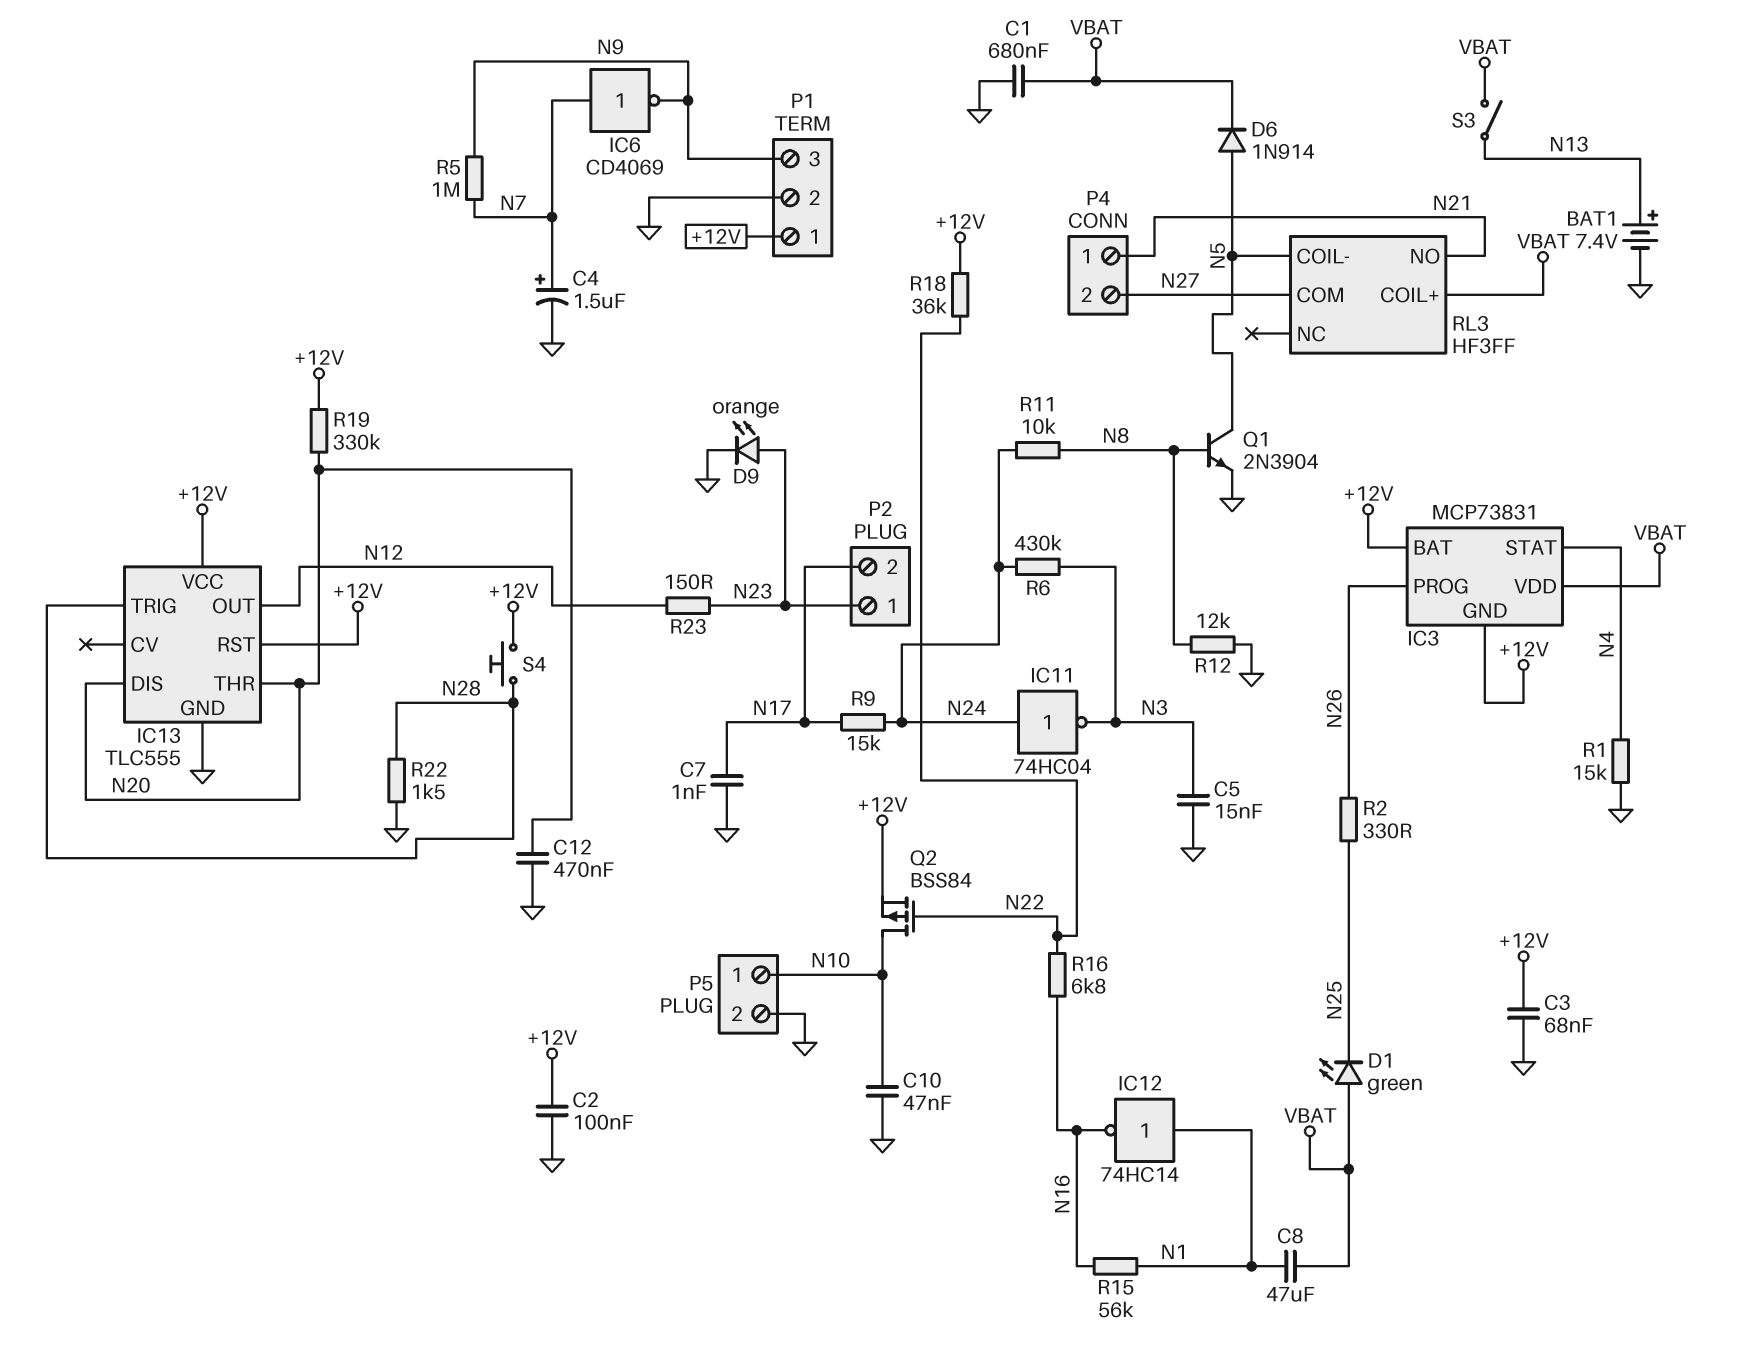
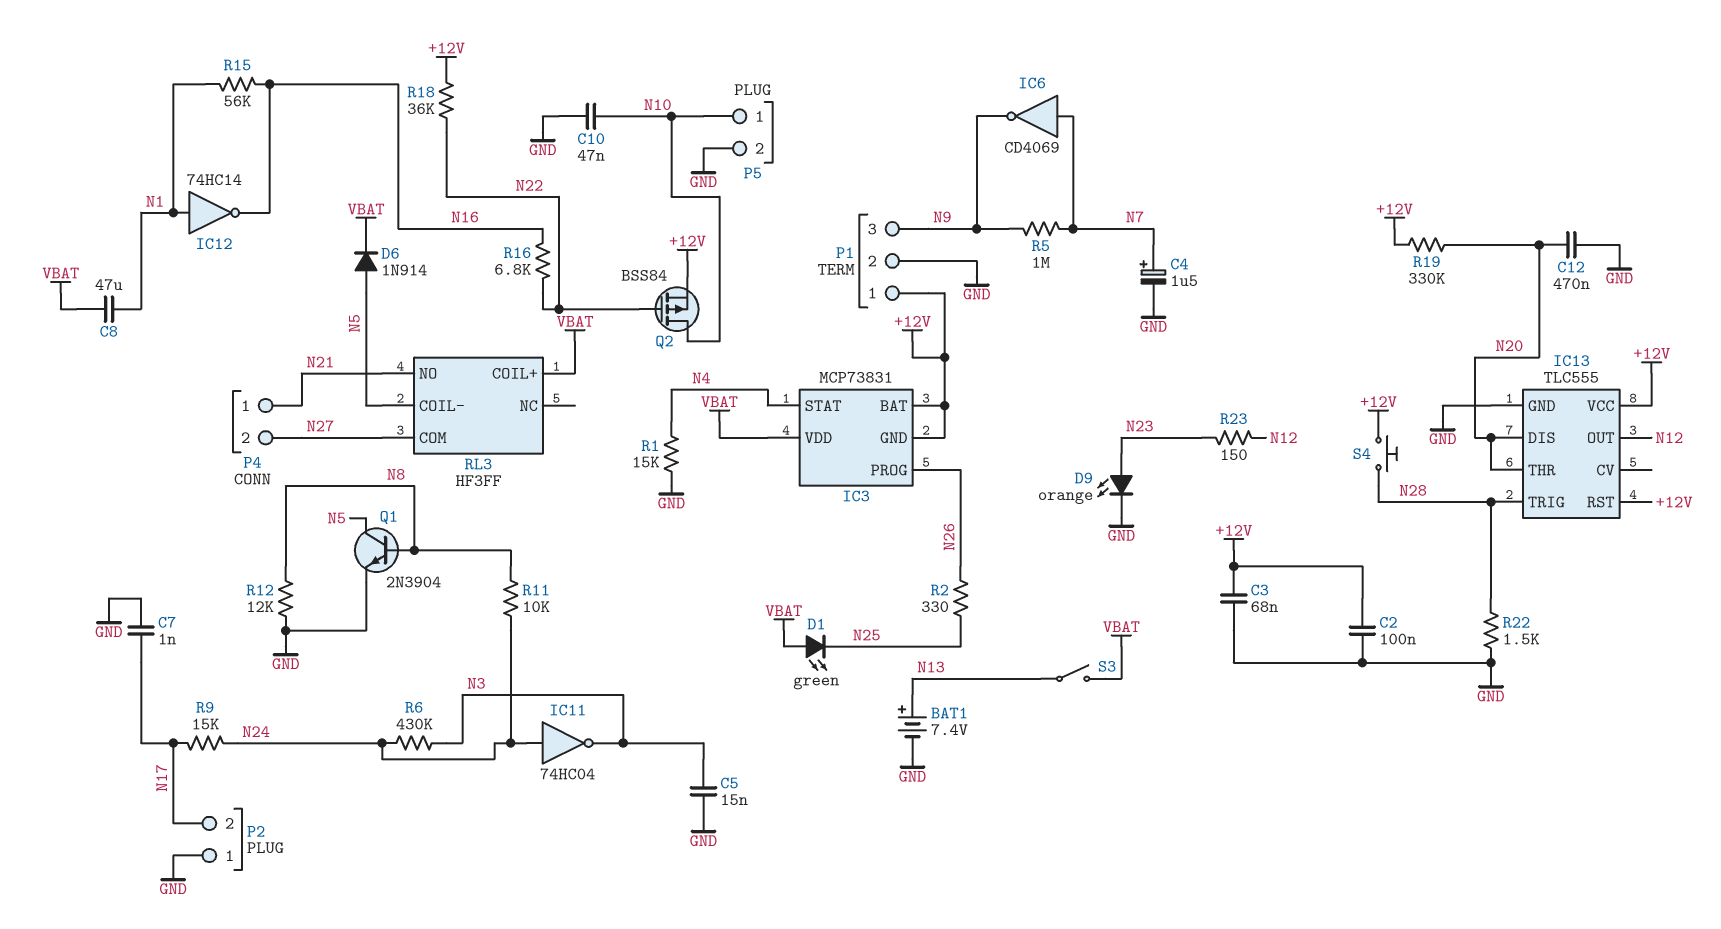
C1: 680nF (GND, VBAT) -> none
P2 pin 1: N23 -> GND

